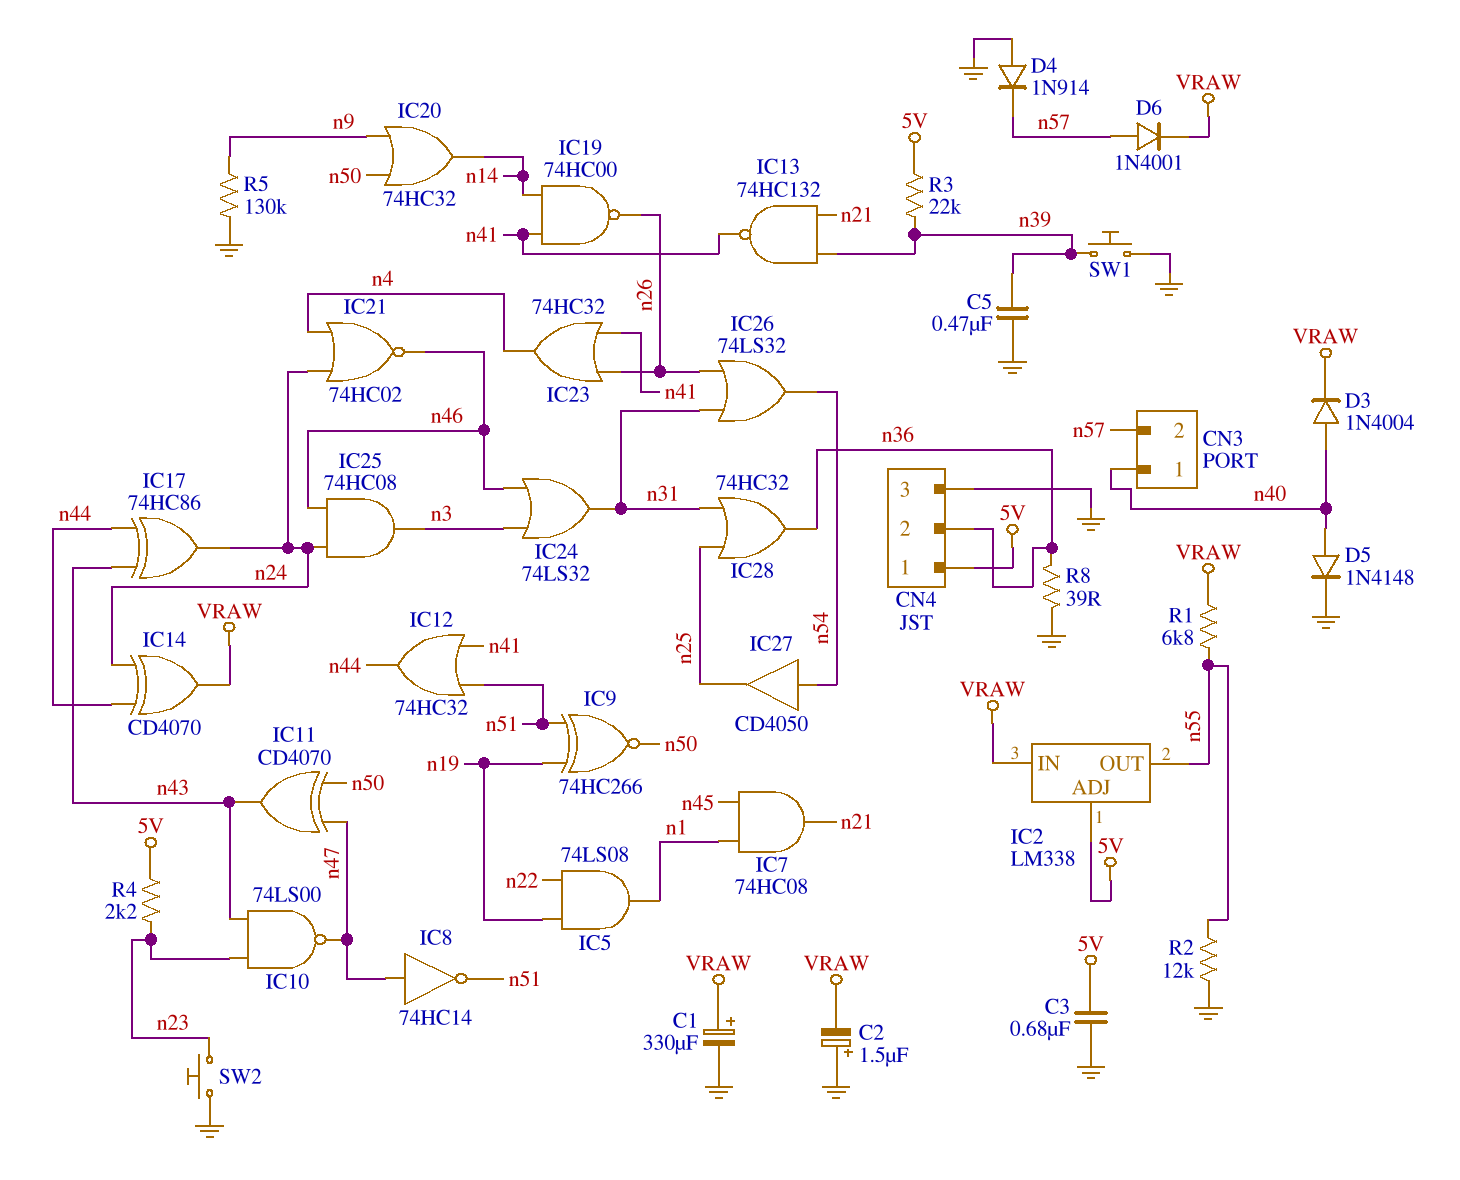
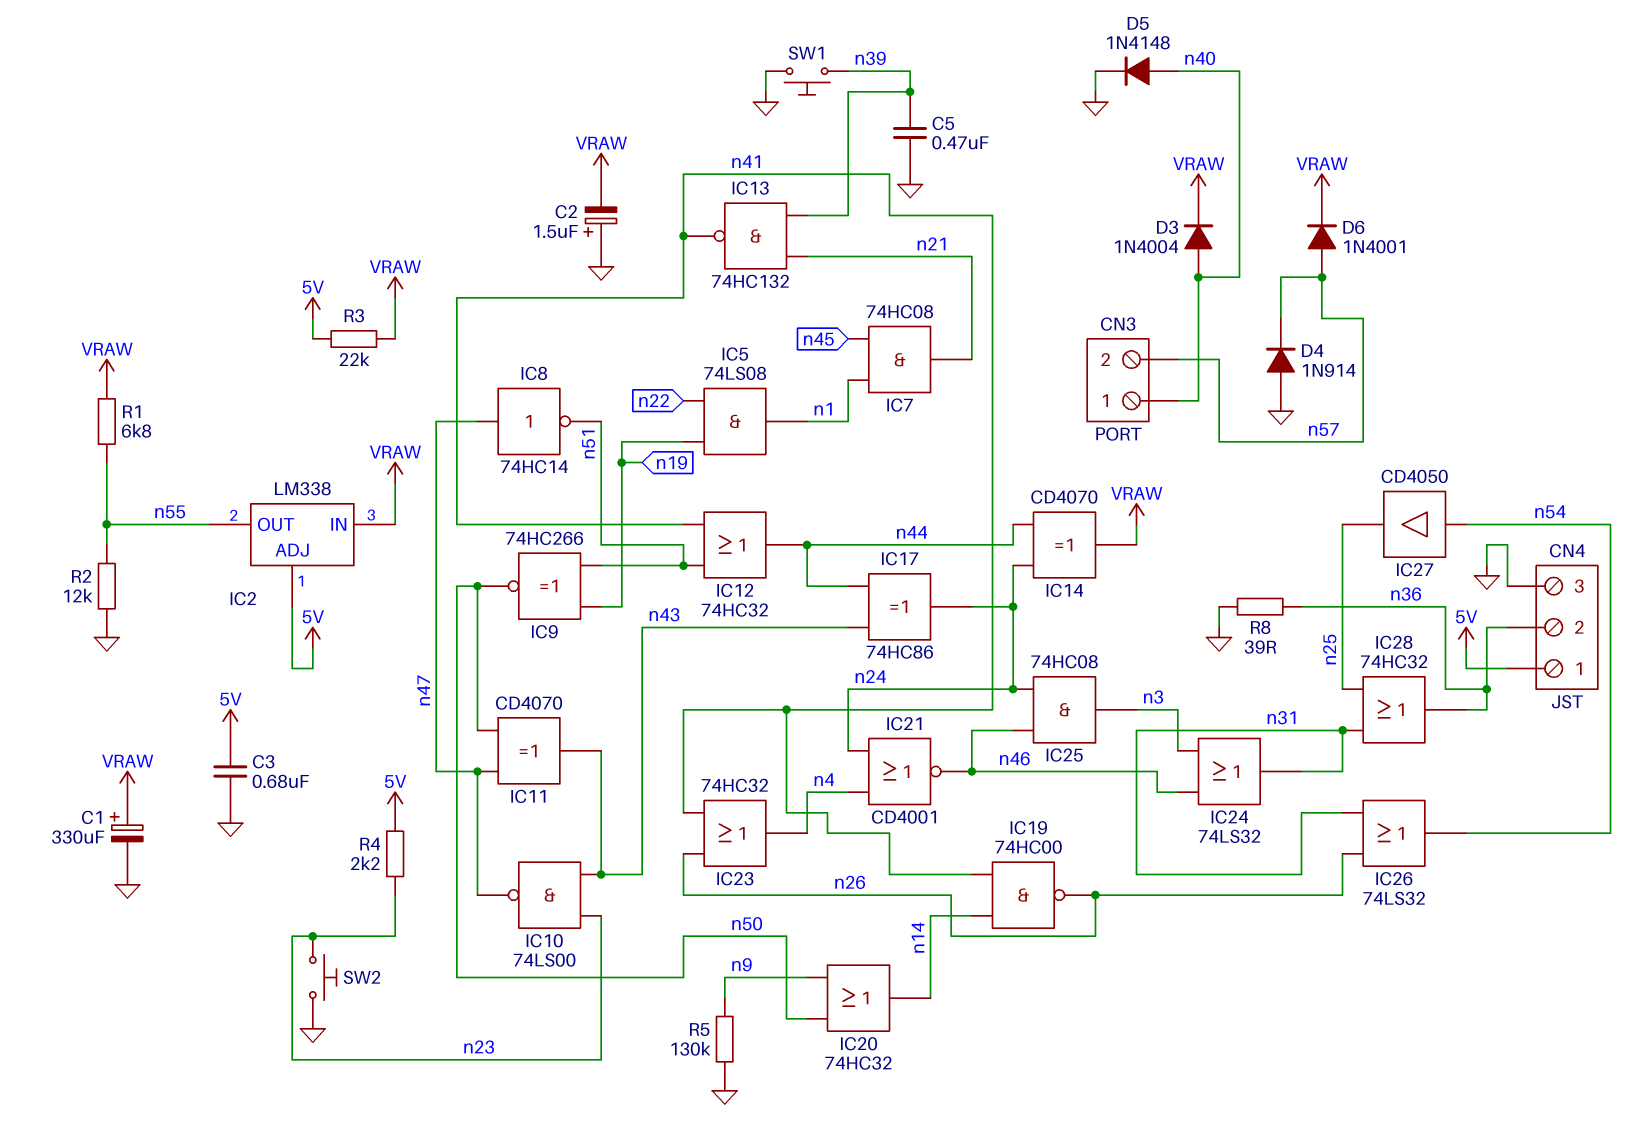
IC21: NOR 74HC02 (in n4, in n24, out n46) -> NOR CD4001 (in n4, in n24, out n46)
R3: 22k (5V, n39) -> 22k (5V, VRAW)

